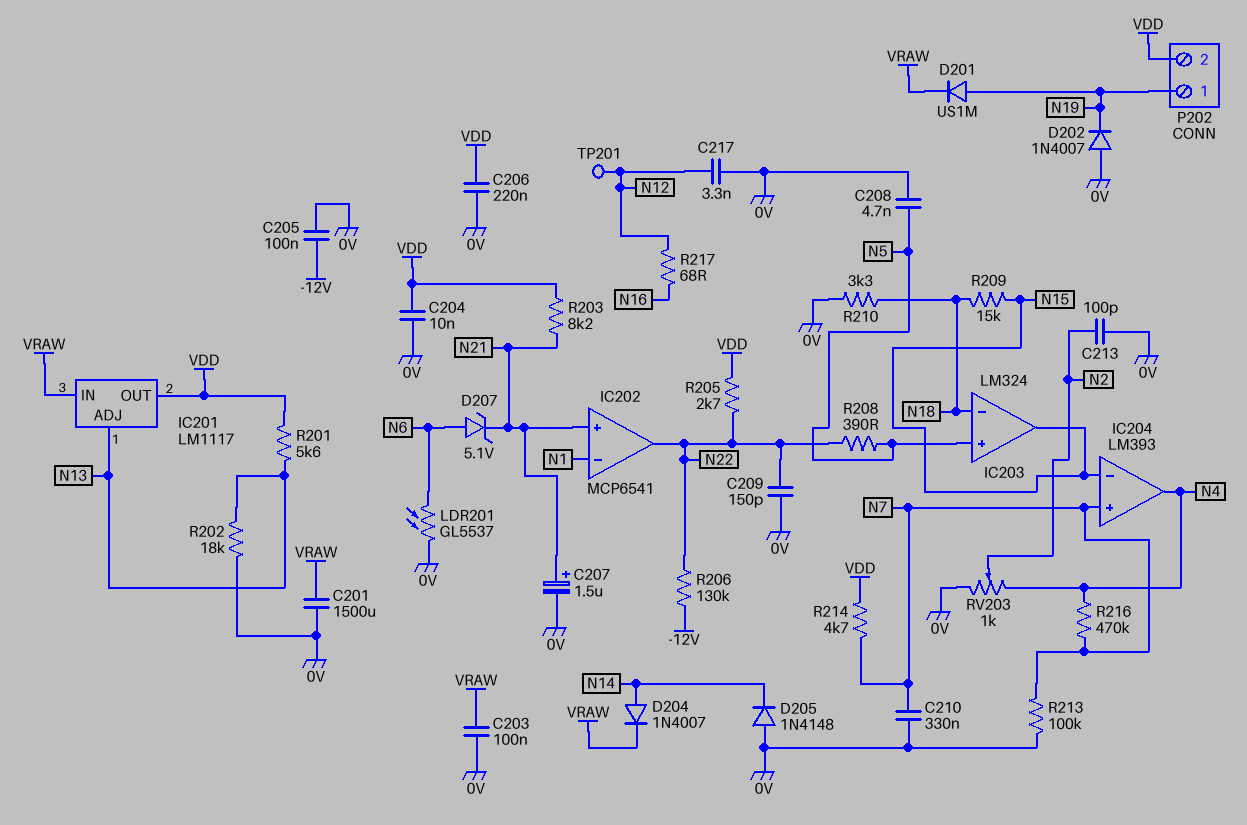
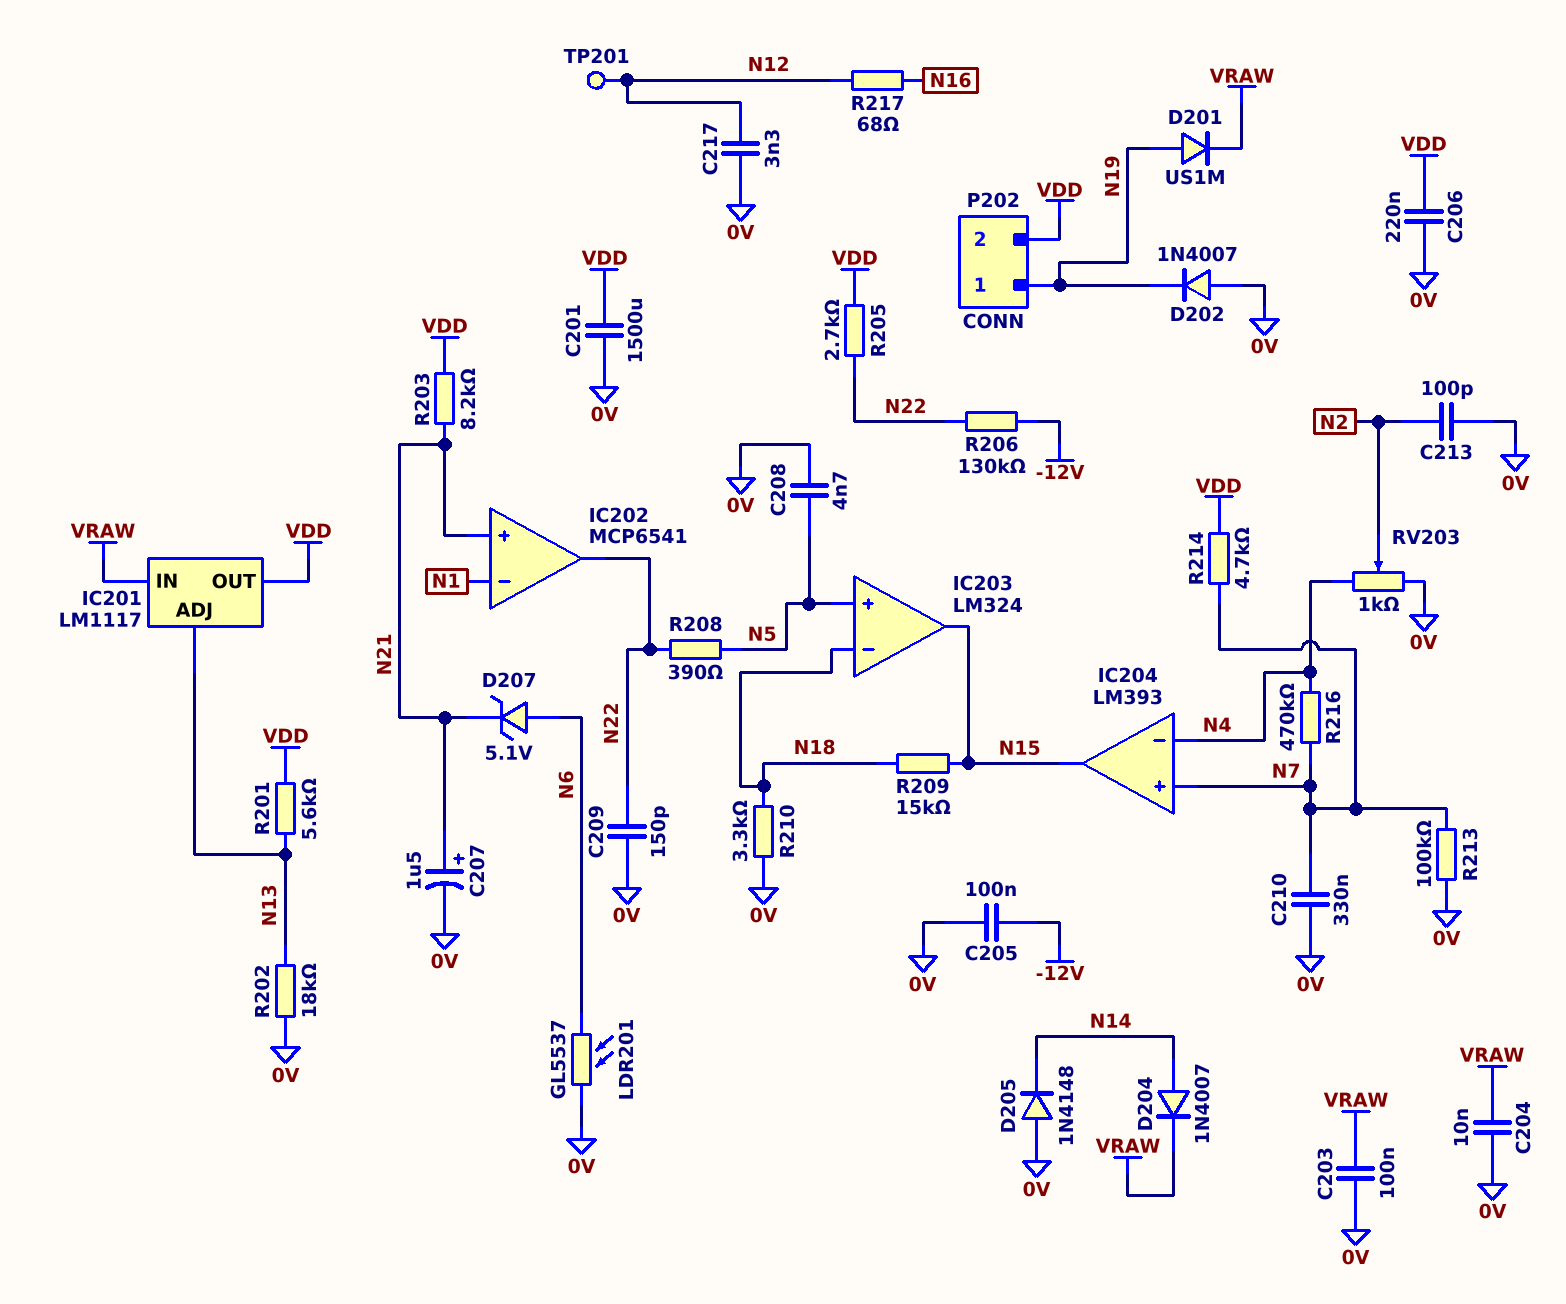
C201: 1500uF (0V, VRAW) -> 1500uF (0V, VDD)
C204: 10nF (0V, VDD) -> 10nF (0V, VRAW)
IC204 pin in-: N15 -> N4
IC204 pin out: N4 -> N15

